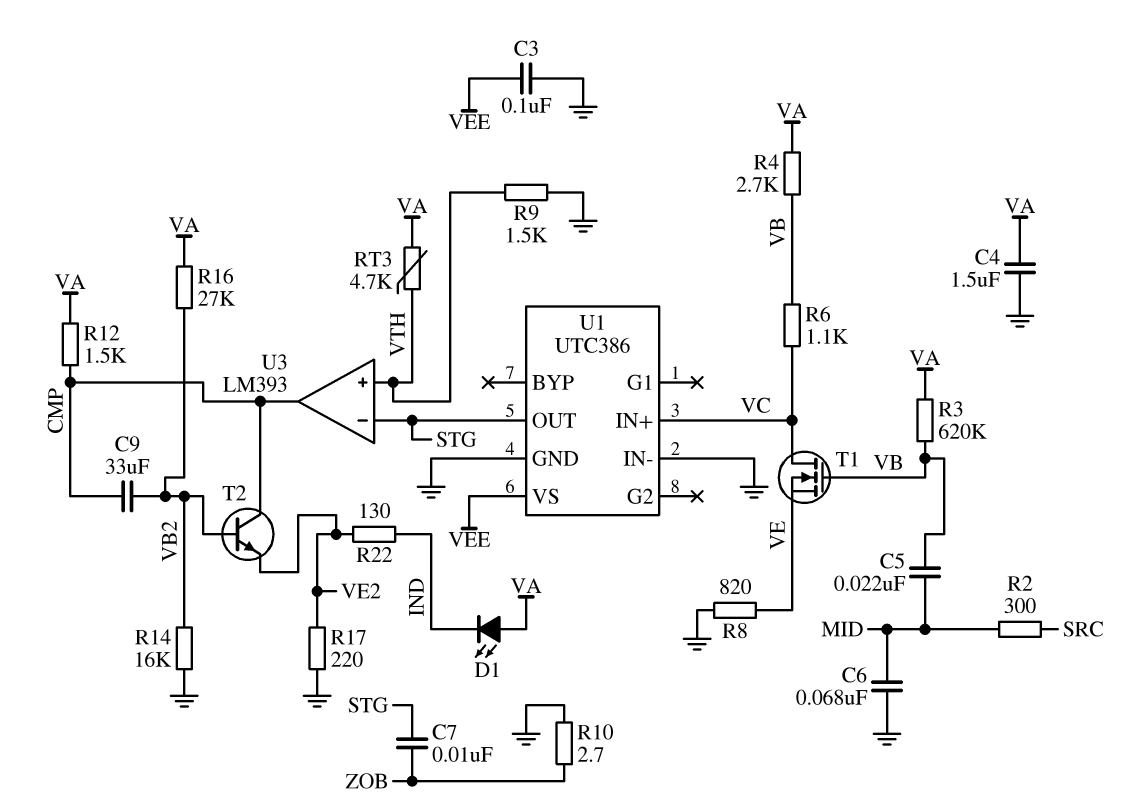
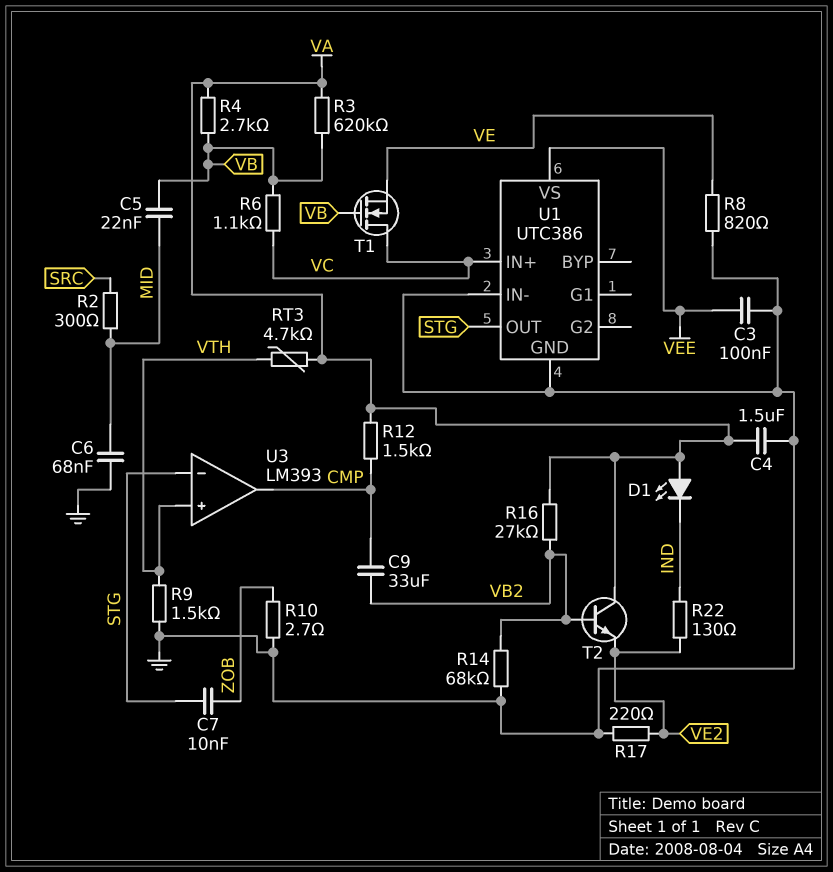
R14: 16k (GND, VB2) -> 68k (GND, VB2)
T2: NPN (B VB2, C CMP, E VE2) -> NPN (B VB2, C VA, E VE2)

